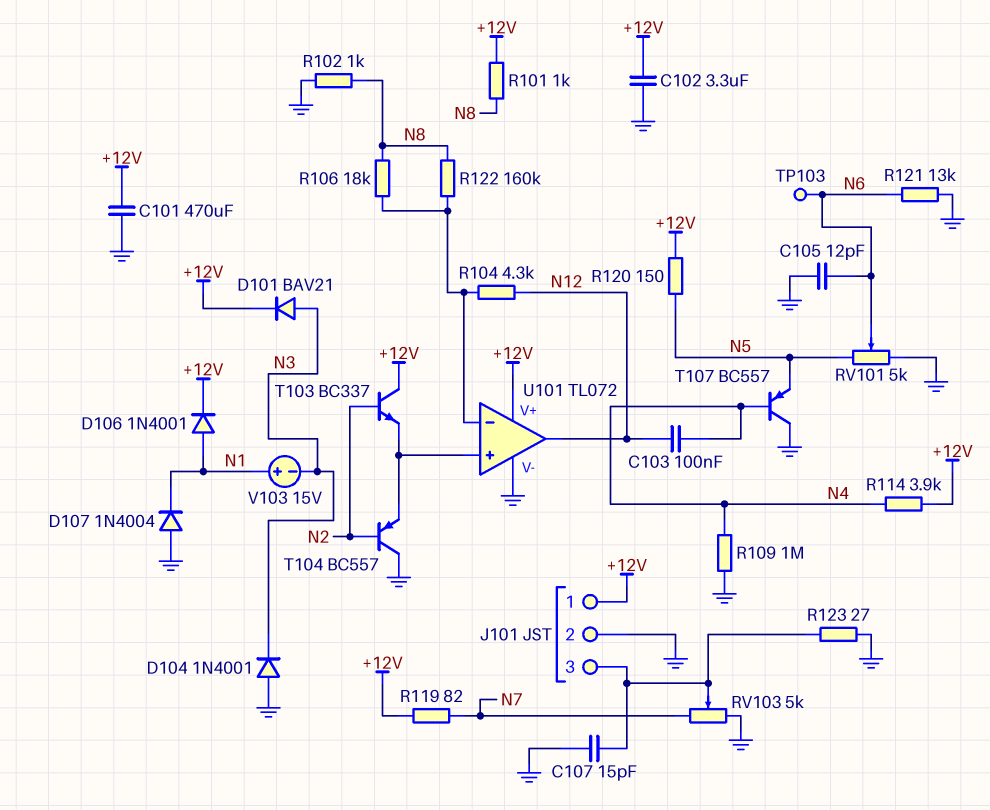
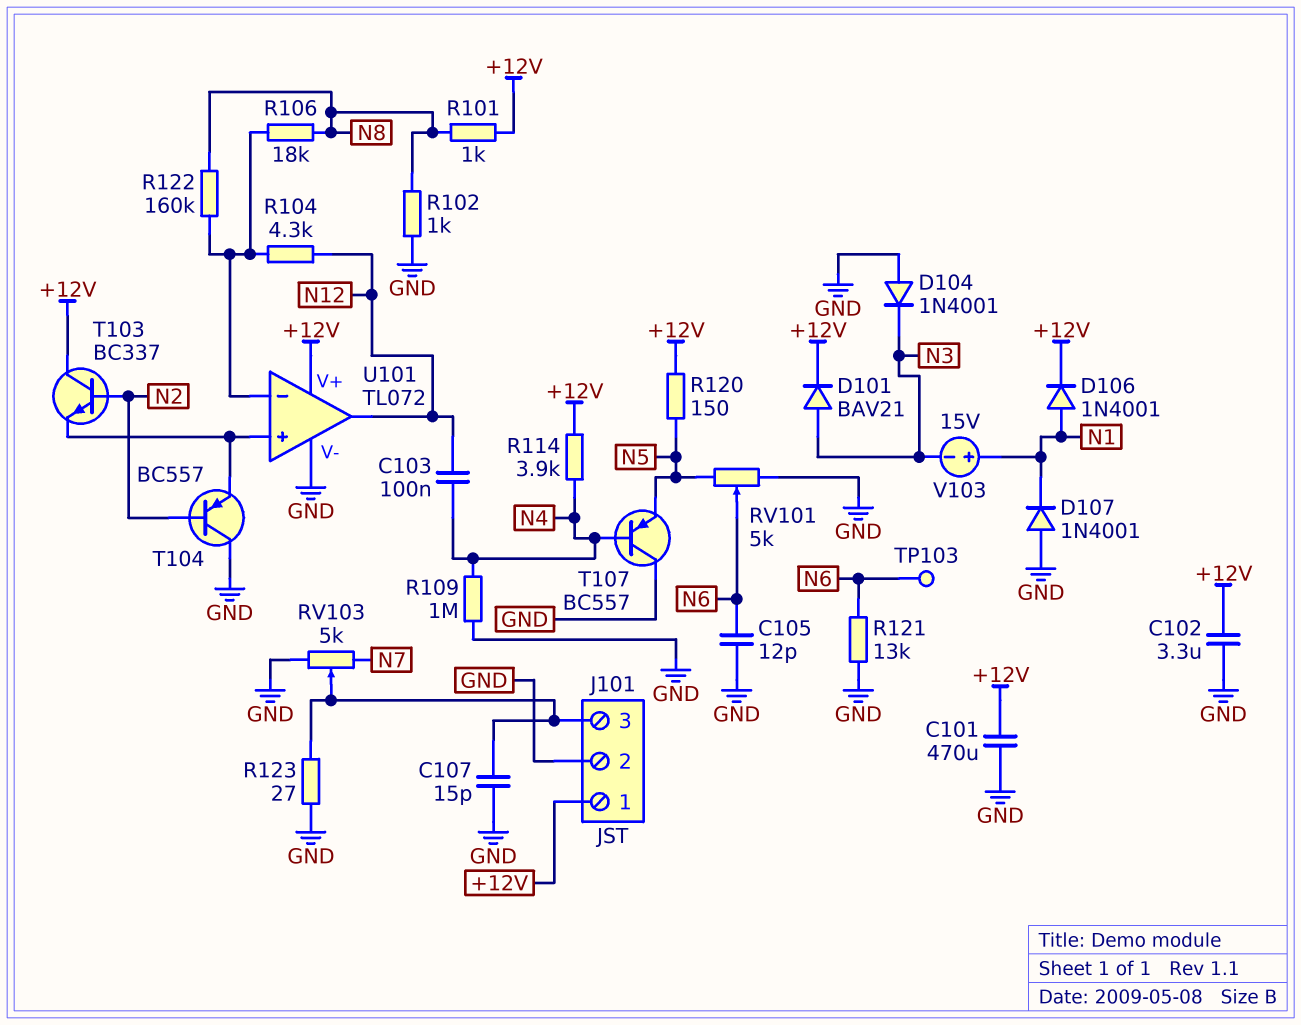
D107: diode 1N4004 (A GND, K N1) -> diode 1N4001 (A GND, K N1)
R119: 82 (+12V, N7) -> none

